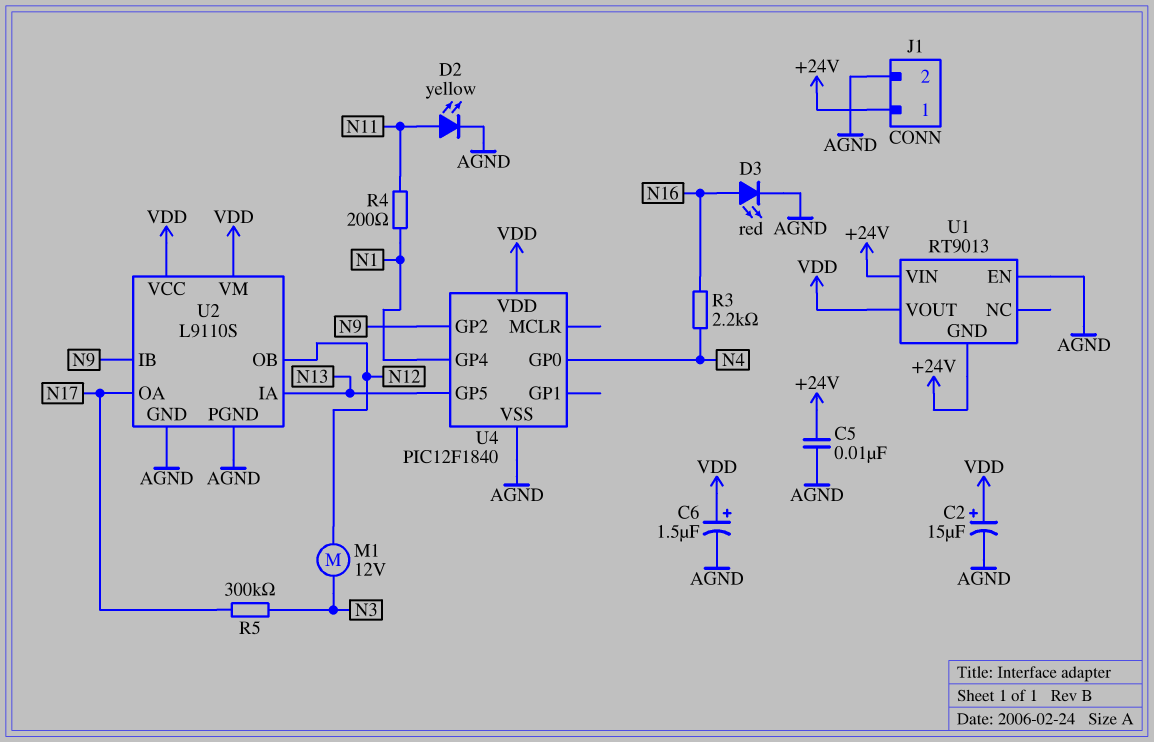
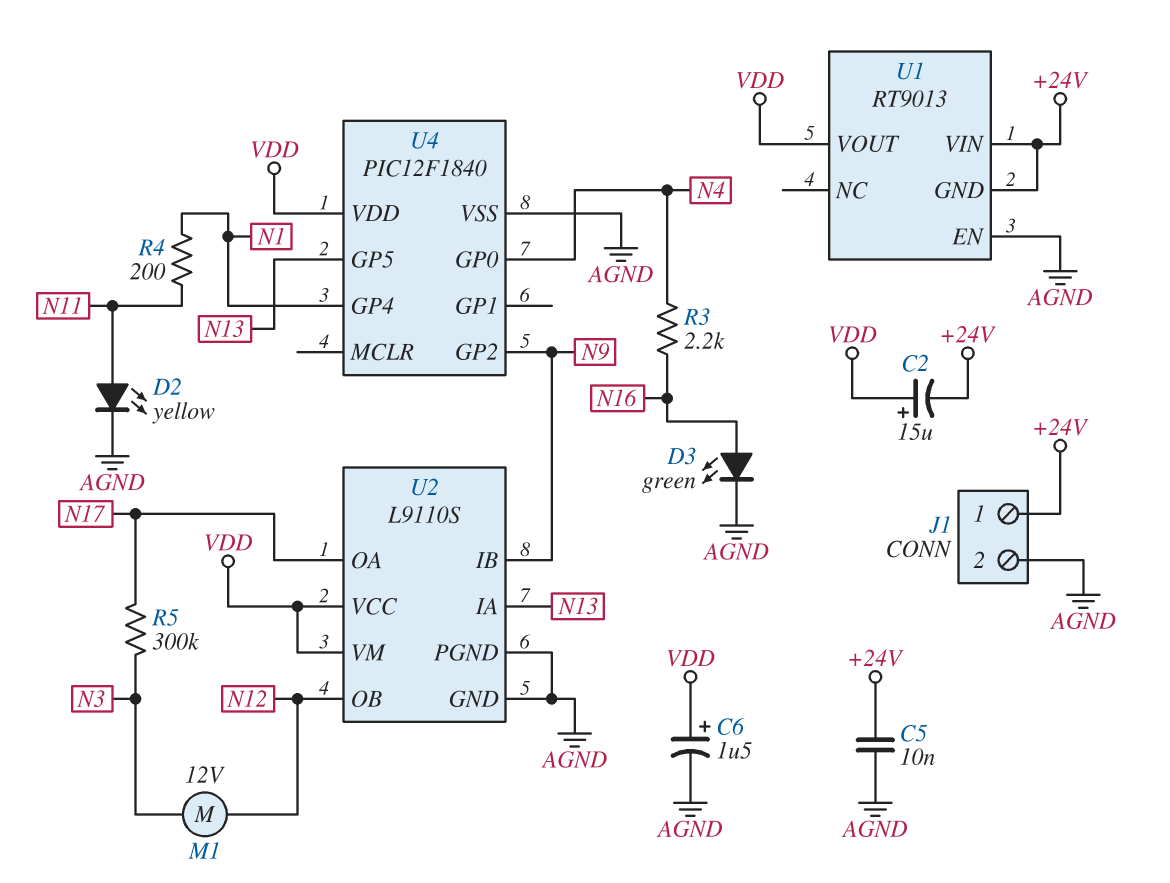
C2: 15uF (plus VDD, minus AGND) -> 15uF (plus VDD, minus +24V)
D3: LED red (A N16, K AGND) -> LED green (A N16, K AGND)

